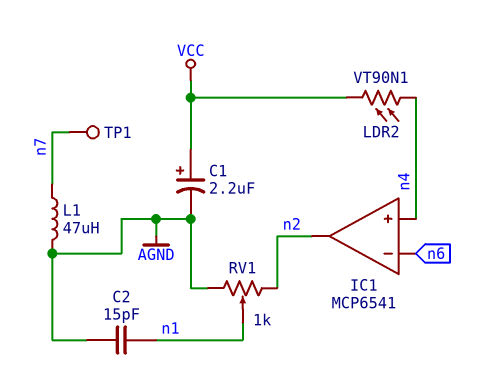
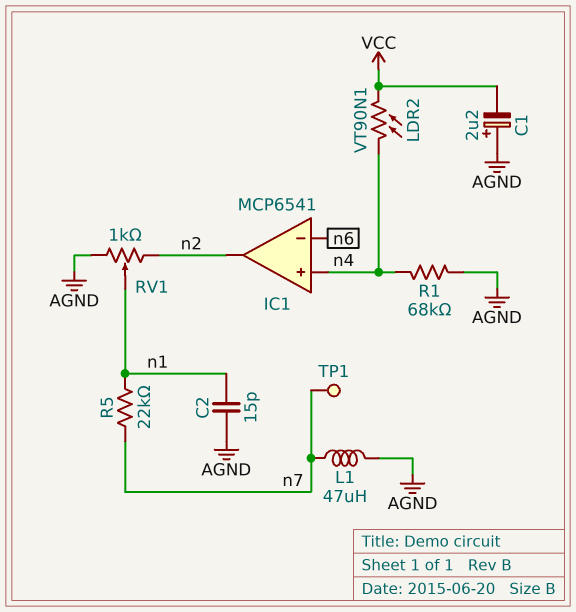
C1: 2.2uF (plus VCC, minus AGND) -> 2.2uF (plus AGND, minus VCC)
R1: none -> 68k (AGND, n4)
R5: none -> 22k (n1, n7)

